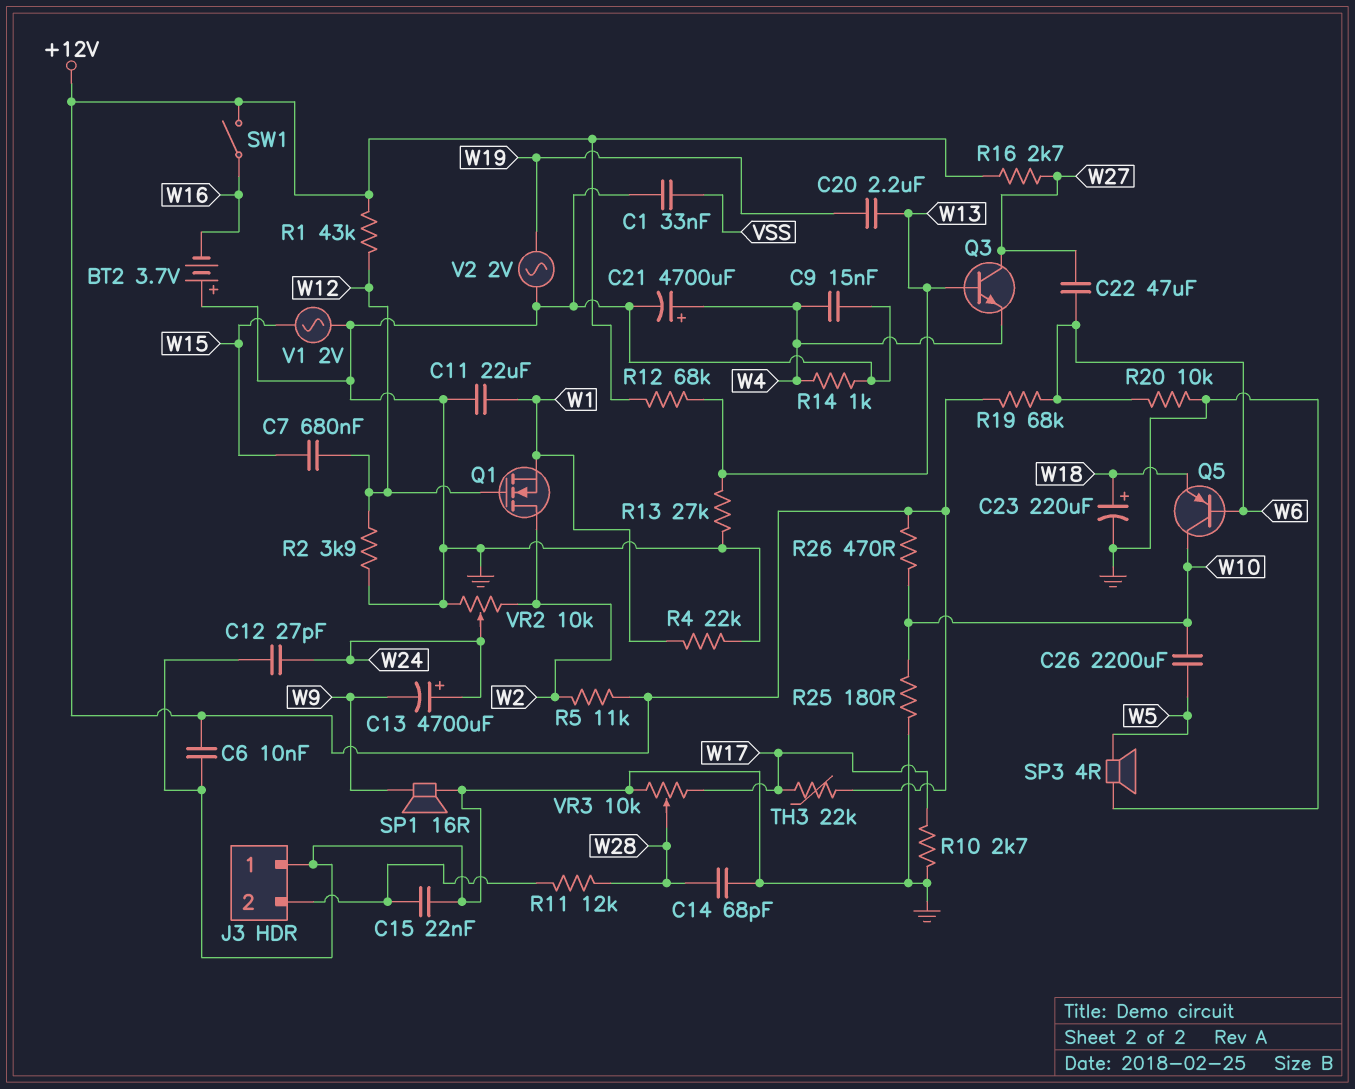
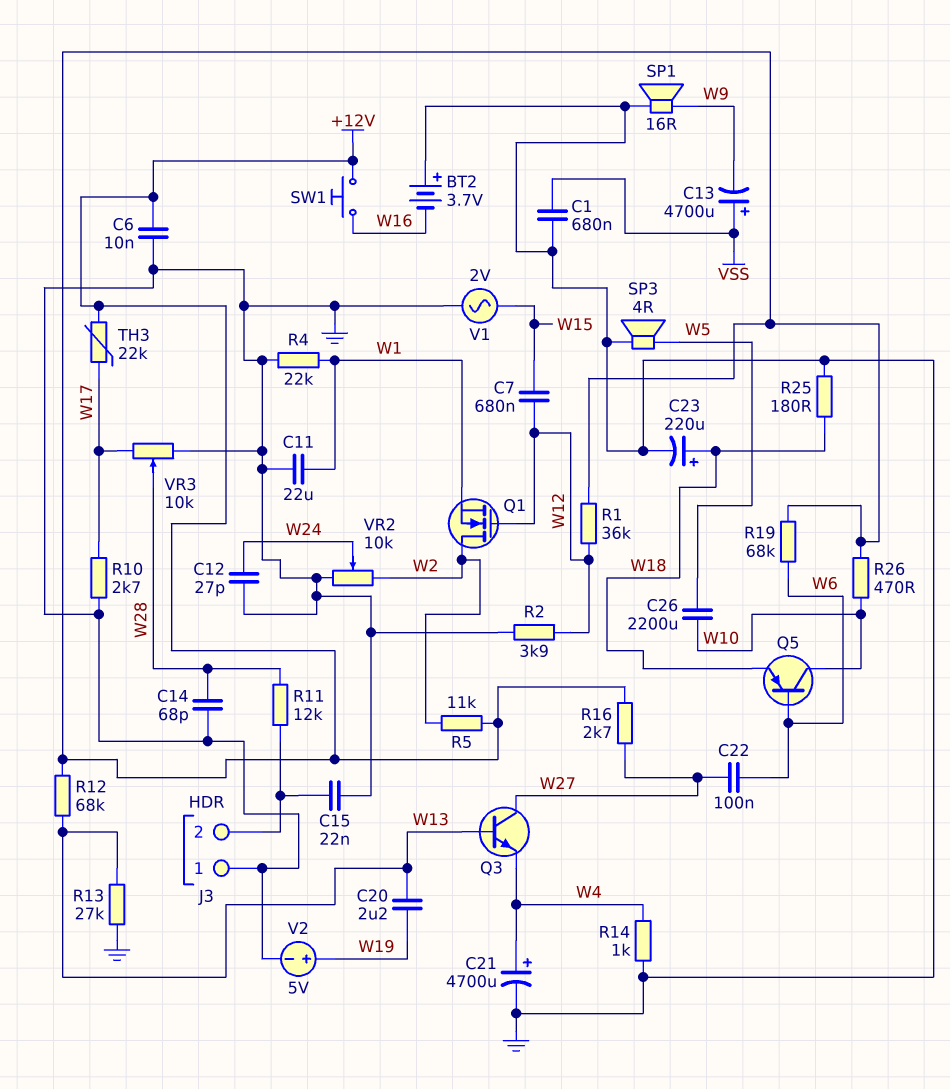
C1: 33nF (GND, VSS) -> 680nF (GND, VSS)
C9: 15nF (GND, W4) -> none
C13: 4700uF (plus W24, minus W9) -> 4700uF (plus VSS, minus W9)
C22: 47uF (W6, W27) -> 100nF (W6, W27)
R1: 43k (+12V, W12) -> 36k (+12V, W12)
R20: 10k (GND, W6) -> none
R25: 180 (GND, W10) -> 180 (GND, W18)
SW1: switch (+12V, W16) -> button (+12V, W16)
V2: AC 2V (GND, W19) -> 5V (plus W19, minus GND)

